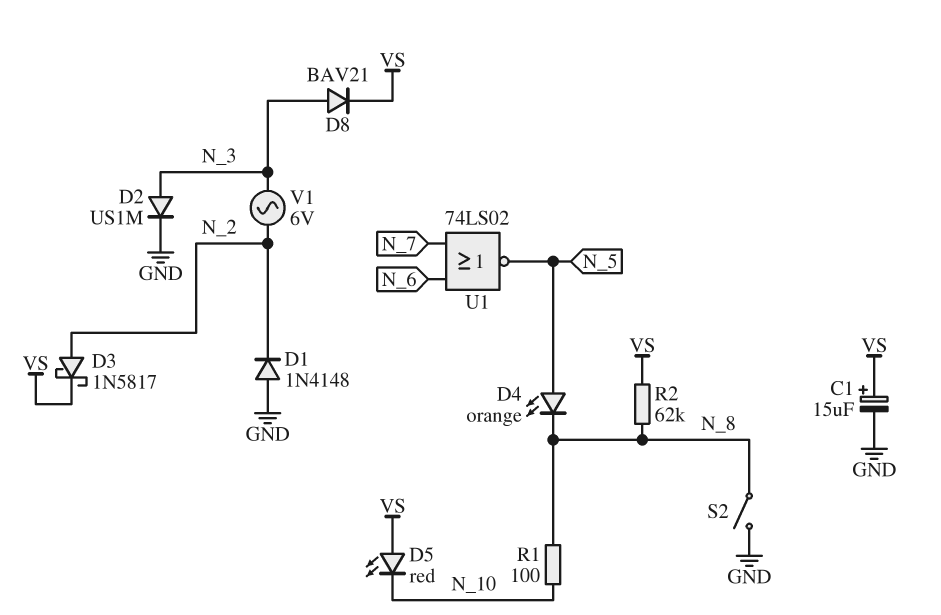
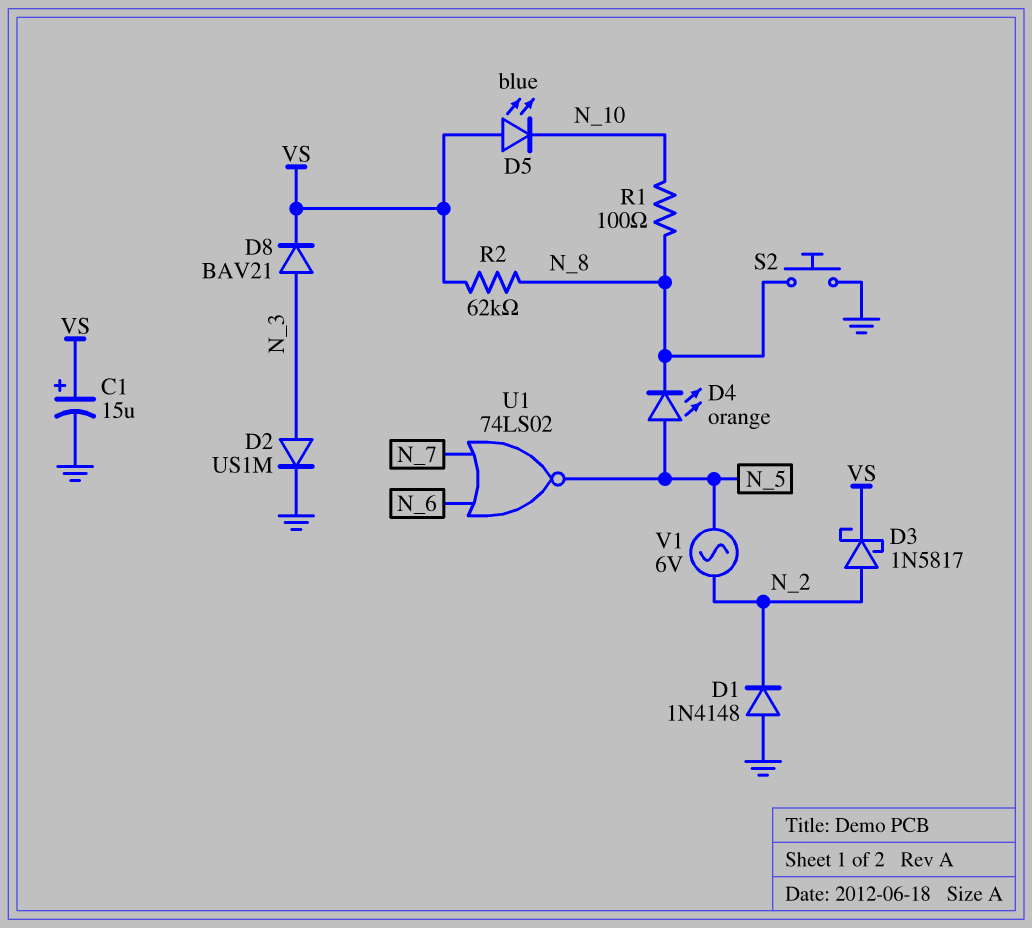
D5: LED red (A VS, K N_10) -> LED blue (A VS, K N_10)
S2: switch (GND, N_8) -> button (GND, N_8)
V1: AC 6V (N_2, N_3) -> AC 6V (N_2, N_5)

